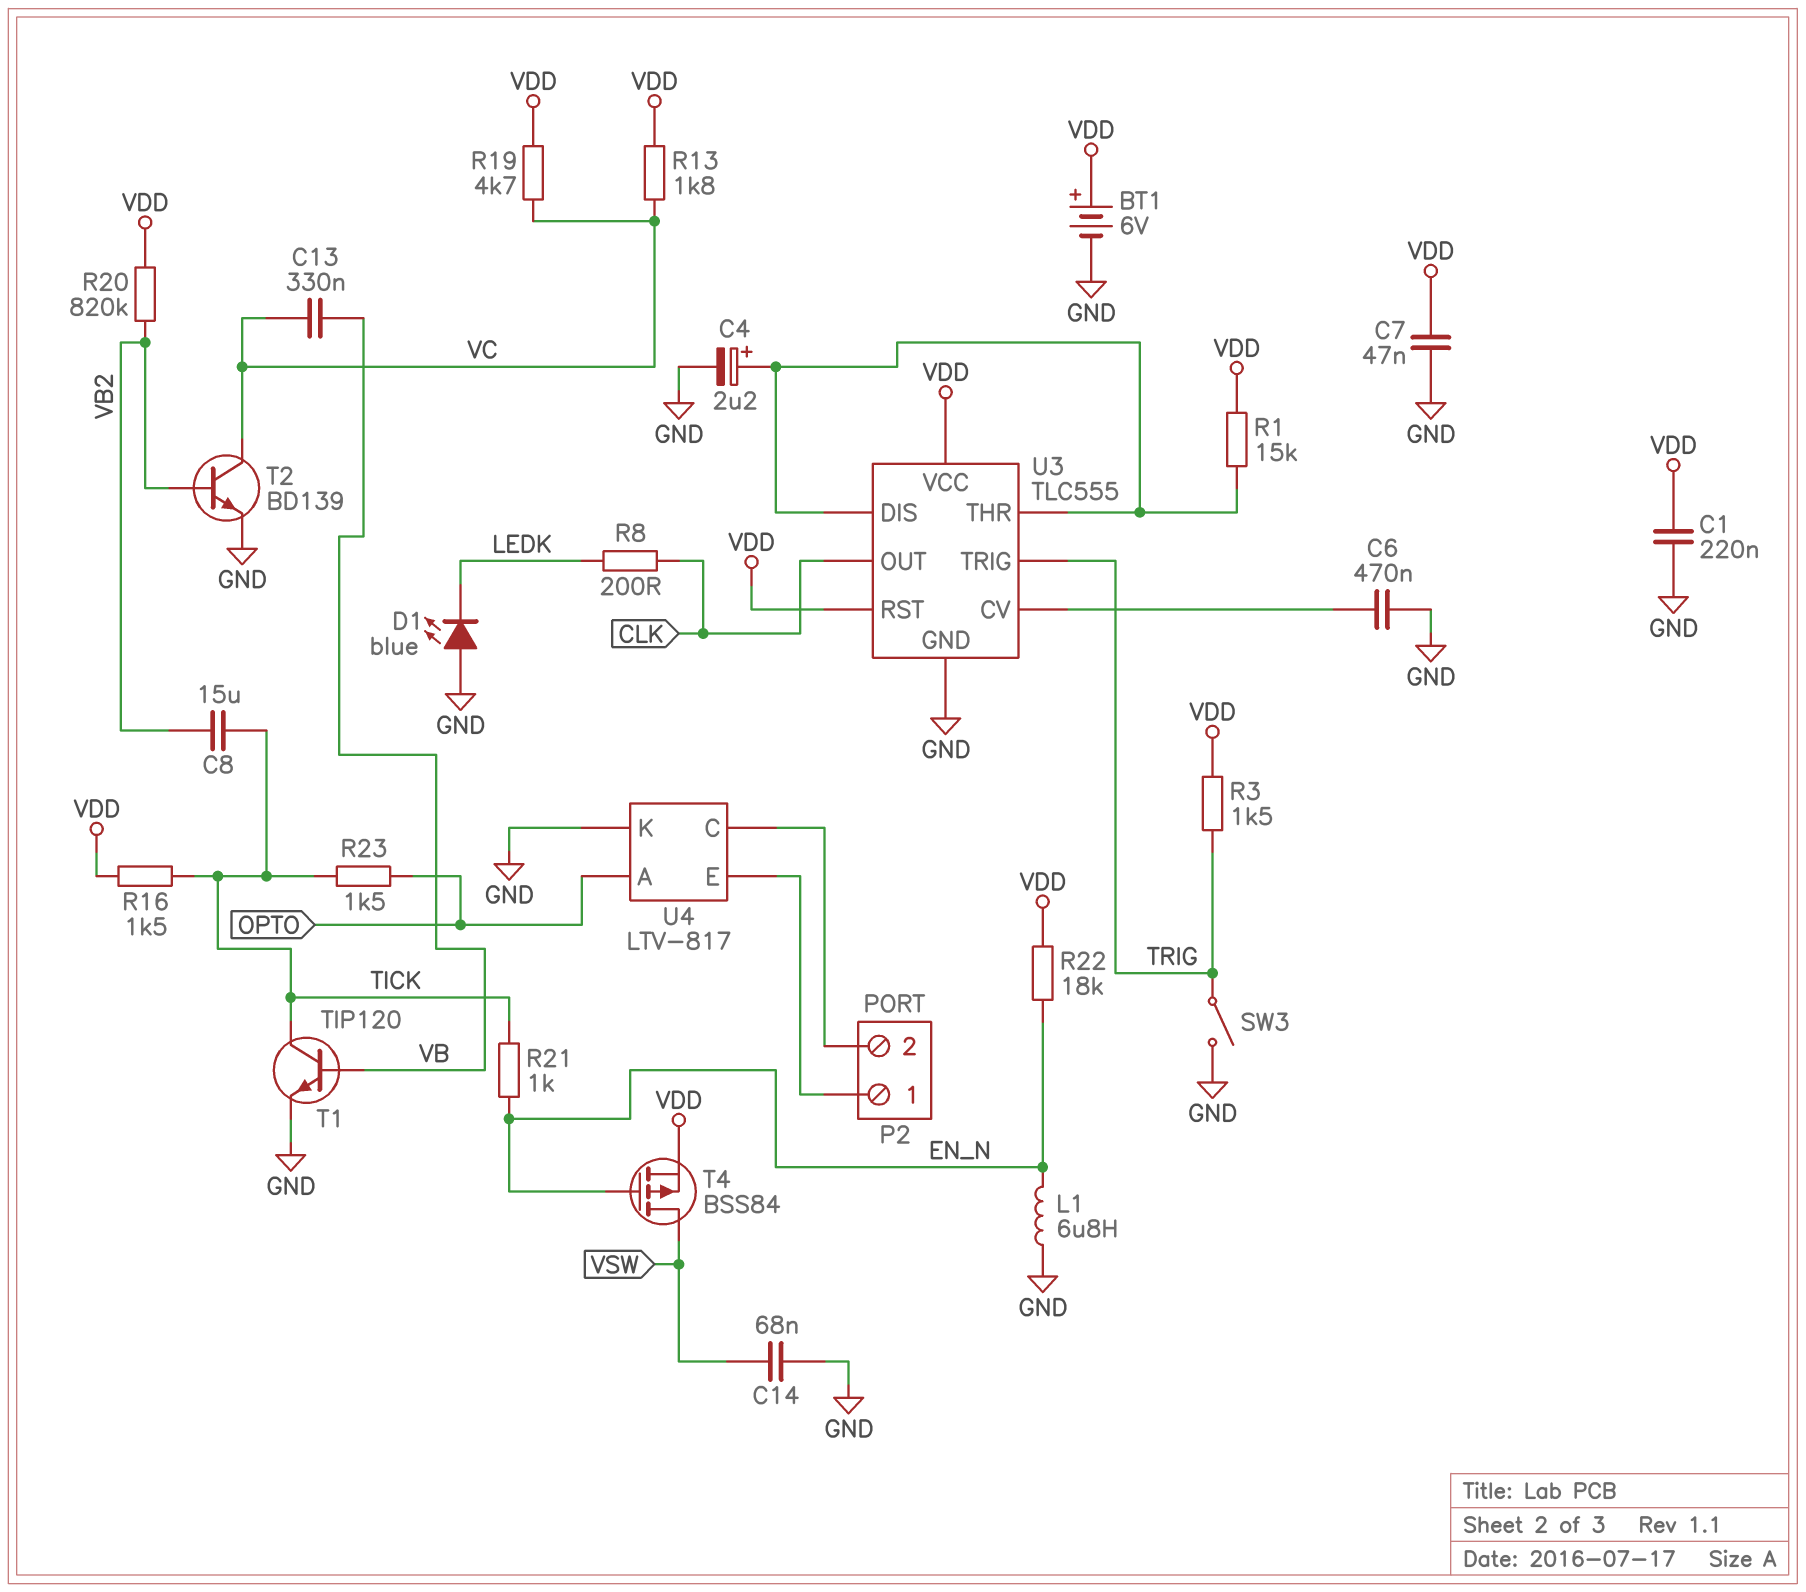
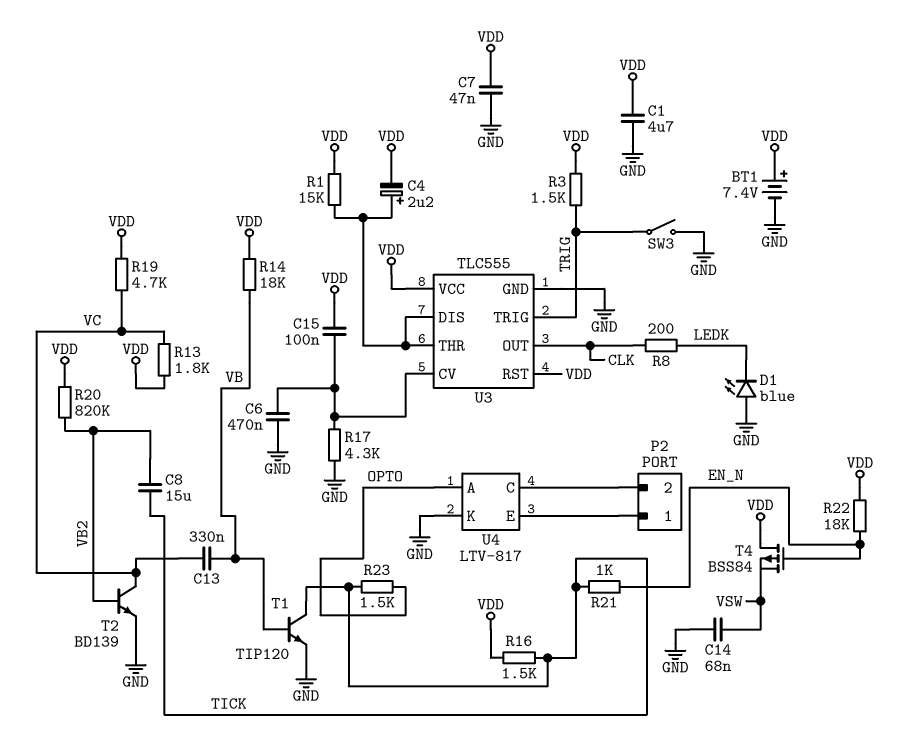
BT1: 6V (plus VDD, minus GND) -> 7.4V (plus VDD, minus GND)
C1: 220nF (GND, VDD) -> 4.7uF (GND, VDD)
C4: 2.2uF (plus U3/DIS, minus GND) -> 2.2uF (plus U3/DIS, minus VDD)
C15: none -> 100nF (U3/CV, VDD)
L1: 6.8uH (EN_N, GND) -> none
R14: none -> 18k (VB, VDD)
R17: none -> 4.3k (GND, U3/CV)
T4: PMOS BSS84 (G EN_N, D VSW, S VDD) -> PMOS BSS84 (G EN_N, D VDD, S VSW)

